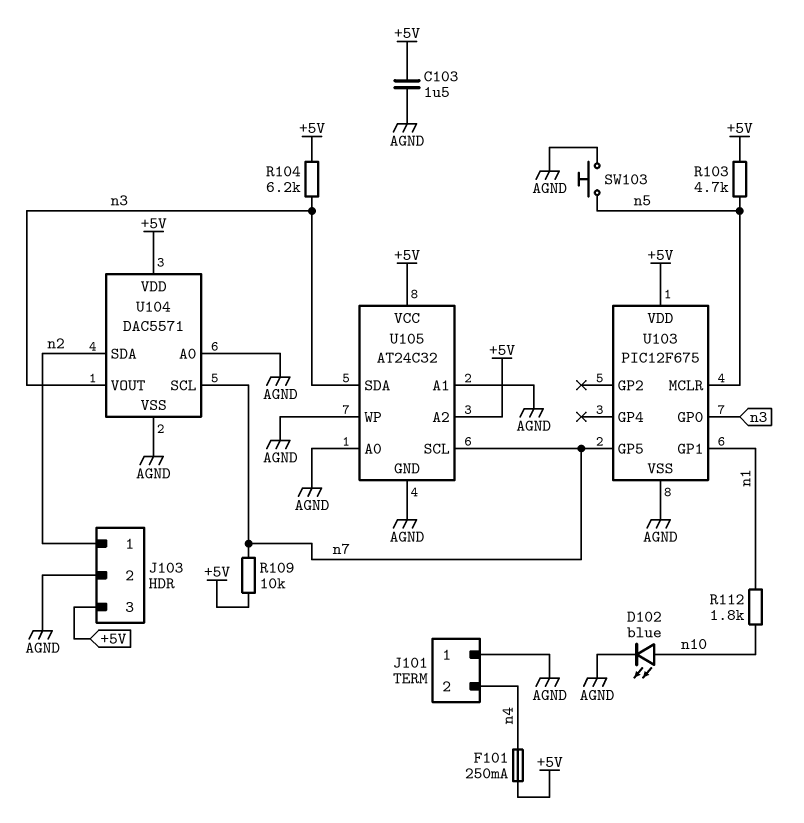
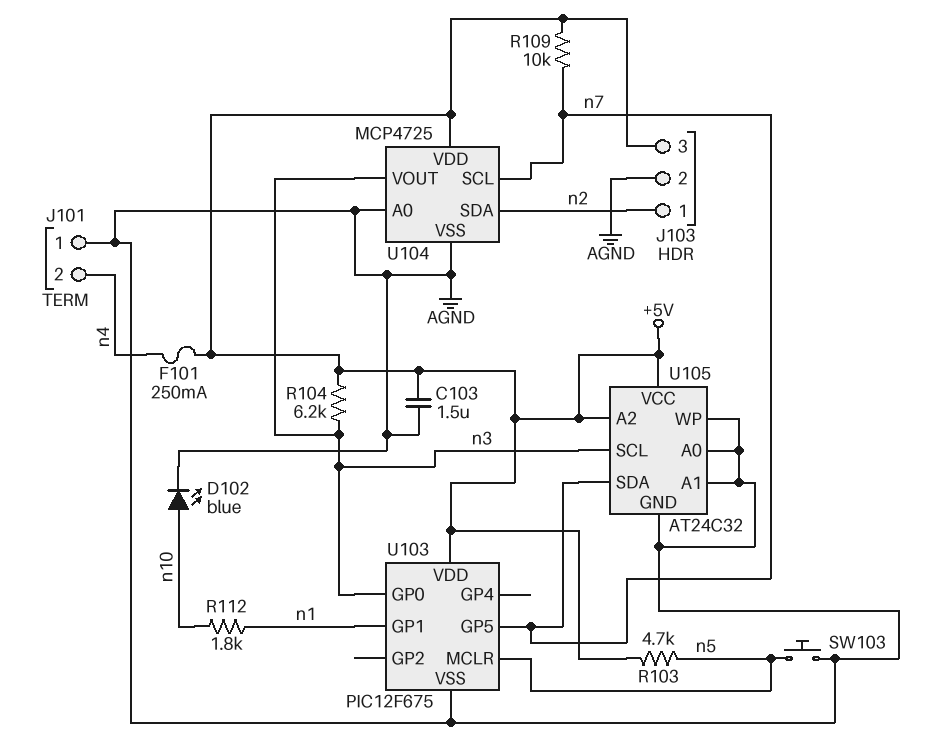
U104: DAC5571 -> MCP4725
U105 pin SCL: n7 -> n3
U105 pin SDA: n3 -> n7

